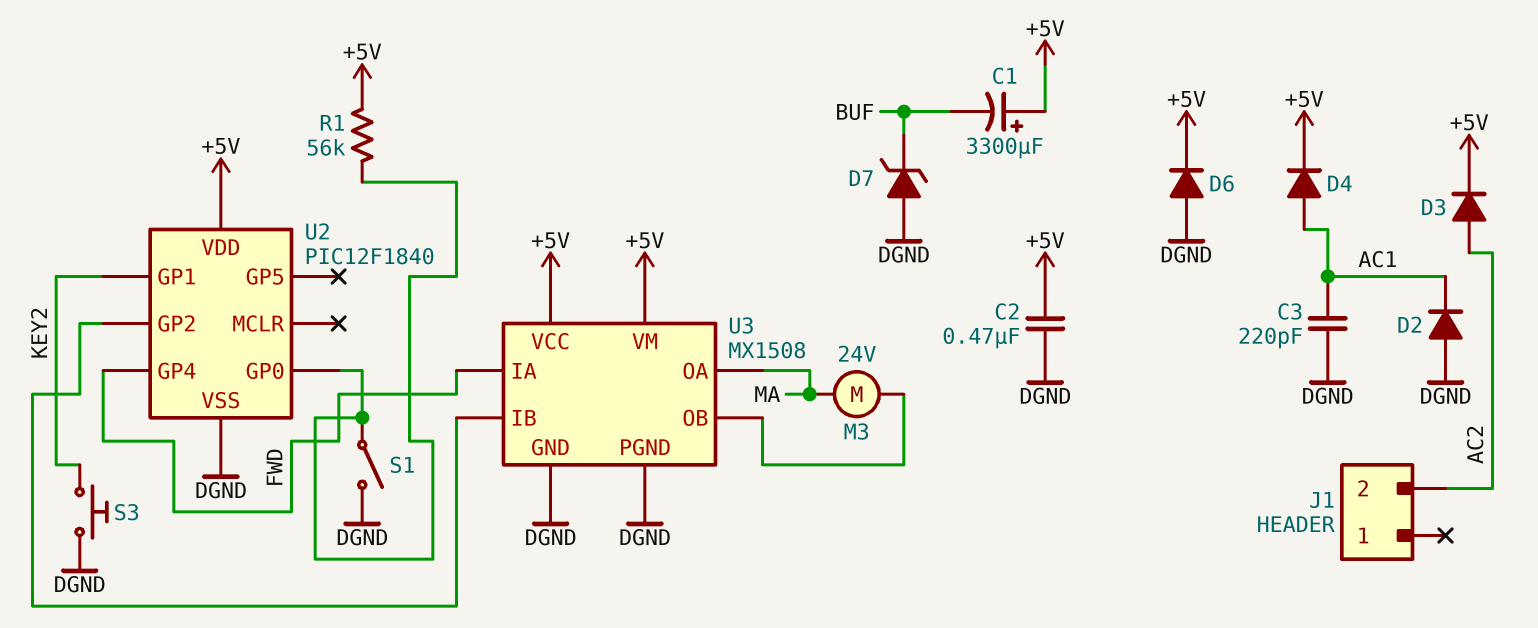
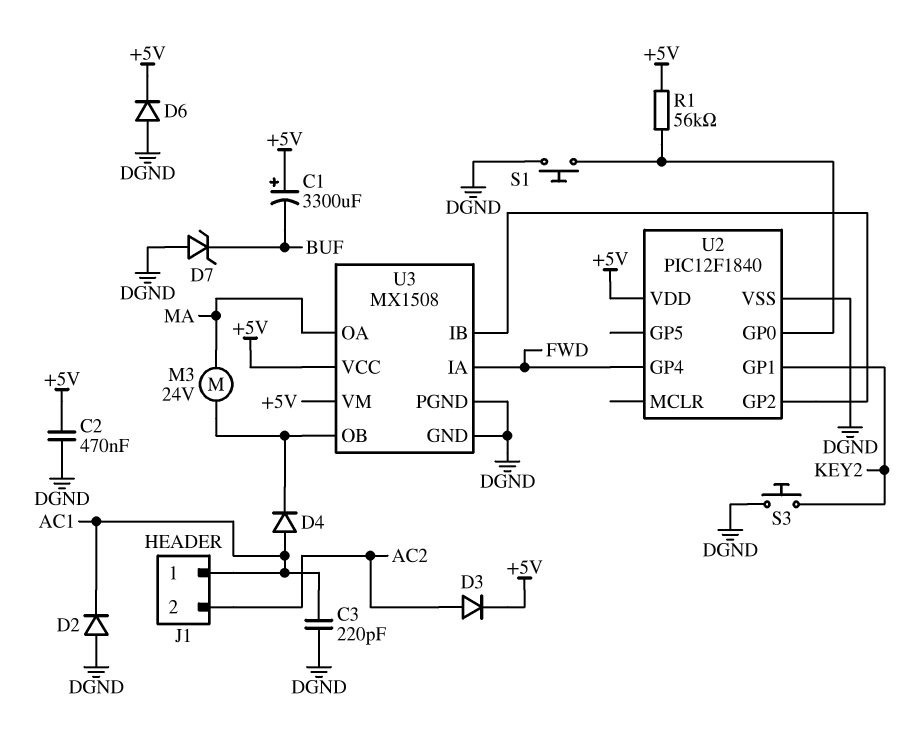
D4: diode (A AC1, K +5V) -> diode (A AC1, K U3/OB)
J1 pin 1: none -> AC1
S1: switch (DGND, U2/GP0) -> button (DGND, U2/GP0)

